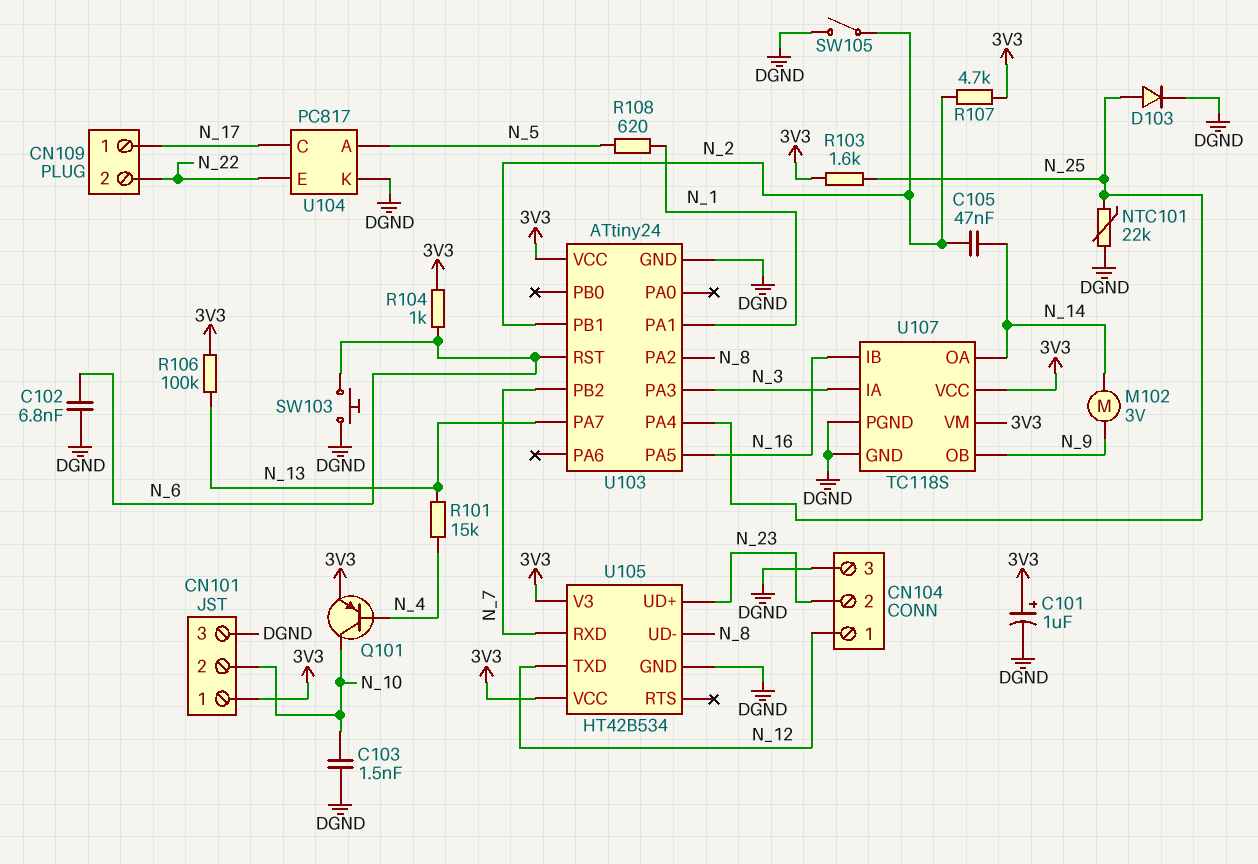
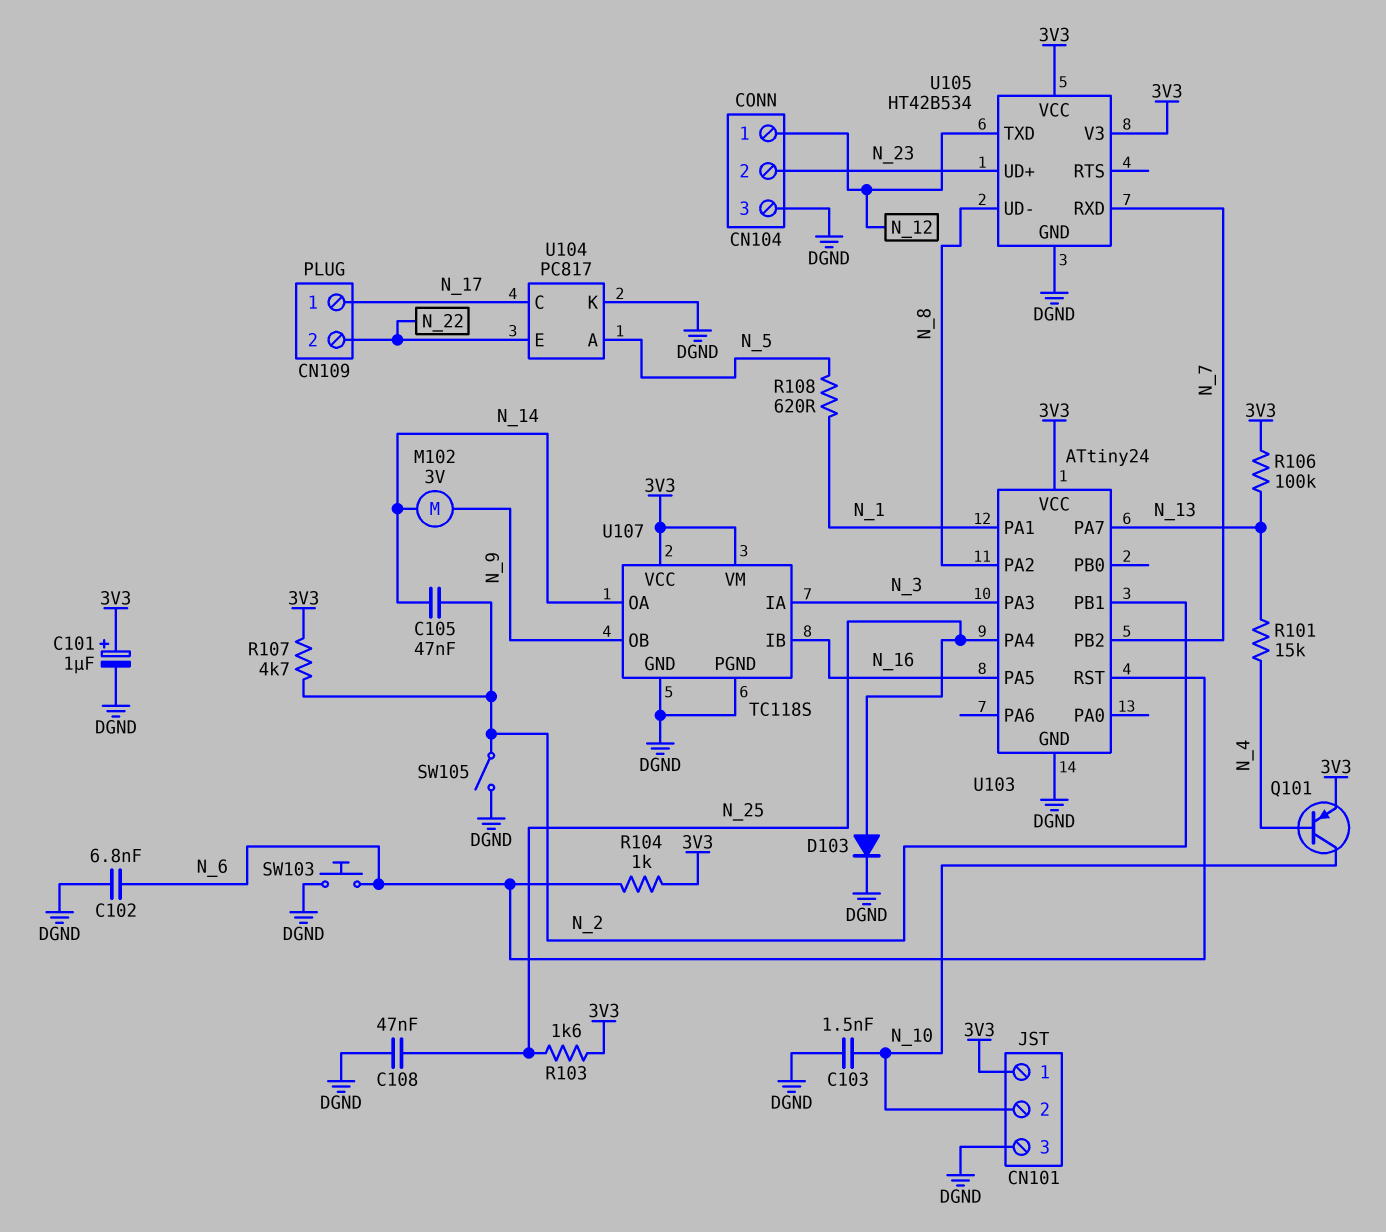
C108: none -> 47nF (DGND, N_25)
NTC101: 22k (DGND, N_25) -> none

